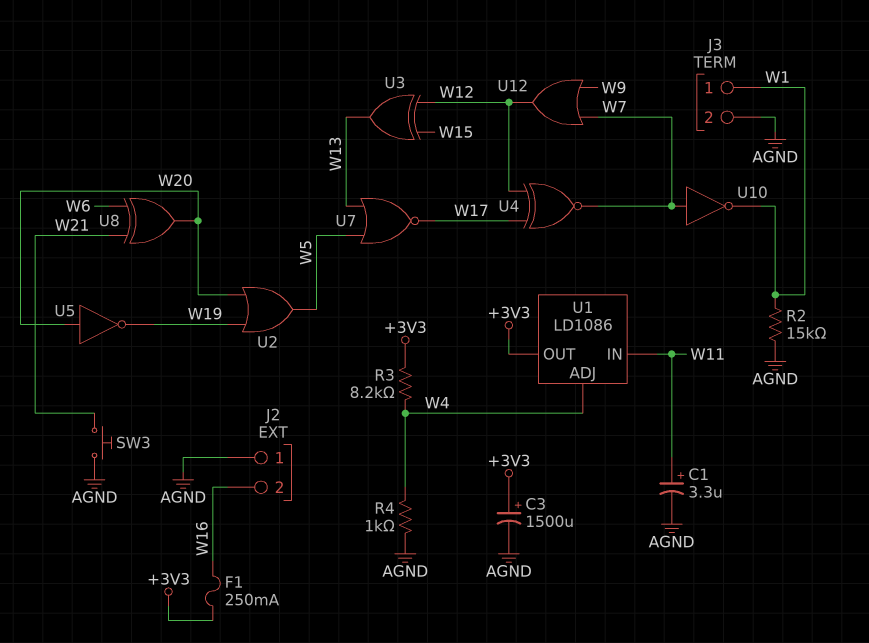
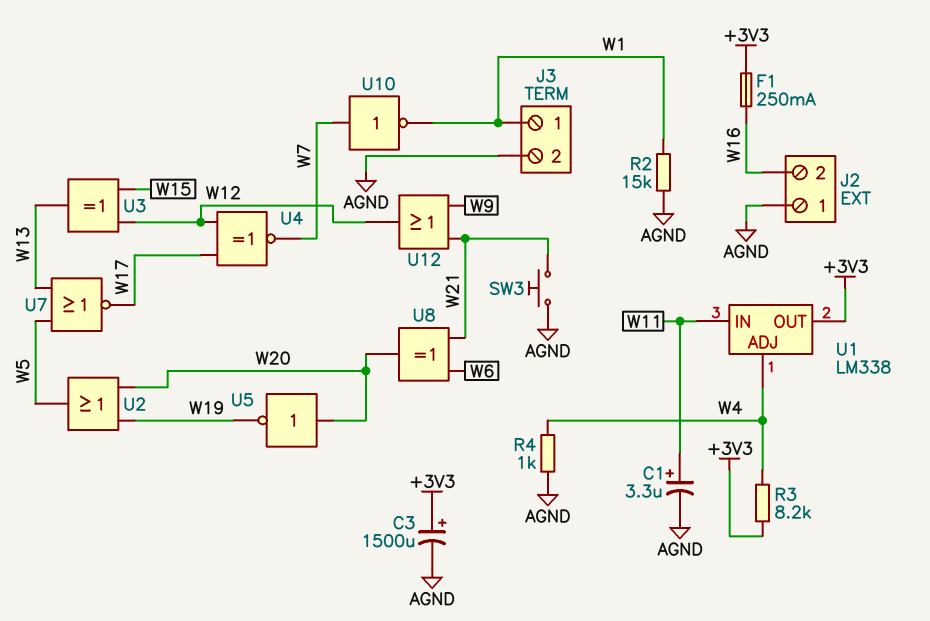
U1: LD1086 -> LM338
U12: OR (in W7, in W9, out W12) -> OR (in W9, in W21, out W12)

